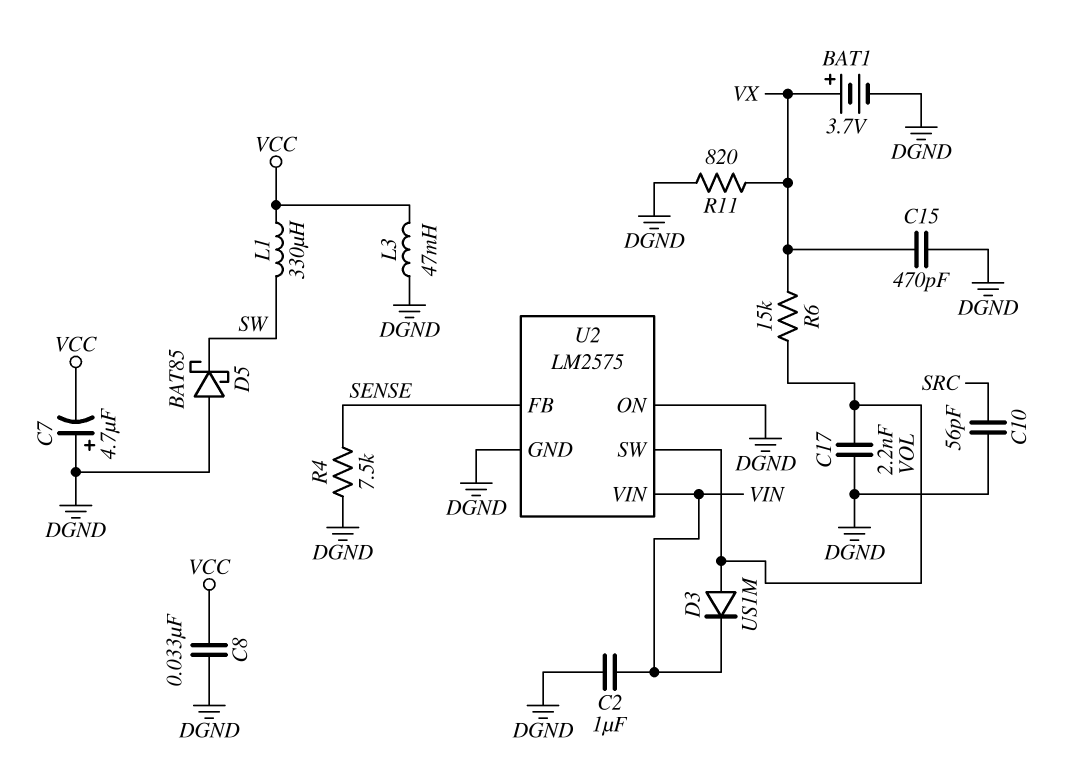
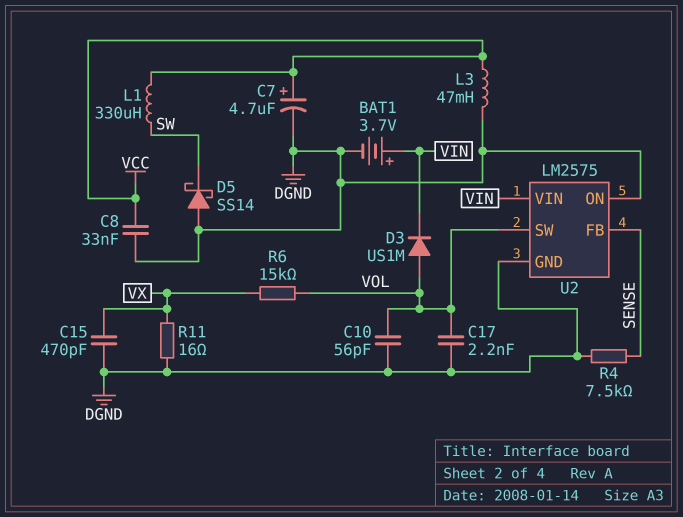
BAT1: 3.7V (plus VX, minus DGND) -> 3.7V (plus VIN, minus DGND)
C2: 1uF (DGND, VIN) -> none
C7: 4.7uF (plus DGND, minus VCC) -> 4.7uF (plus VCC, minus DGND)
C10: 56pF (DGND, SRC) -> 56pF (DGND, VOL)
D5: schottky BAT85 (A DGND, K SW) -> schottky SS14 (A DGND, K SW)
R11: 820 (DGND, VX) -> 16 (DGND, VX)

